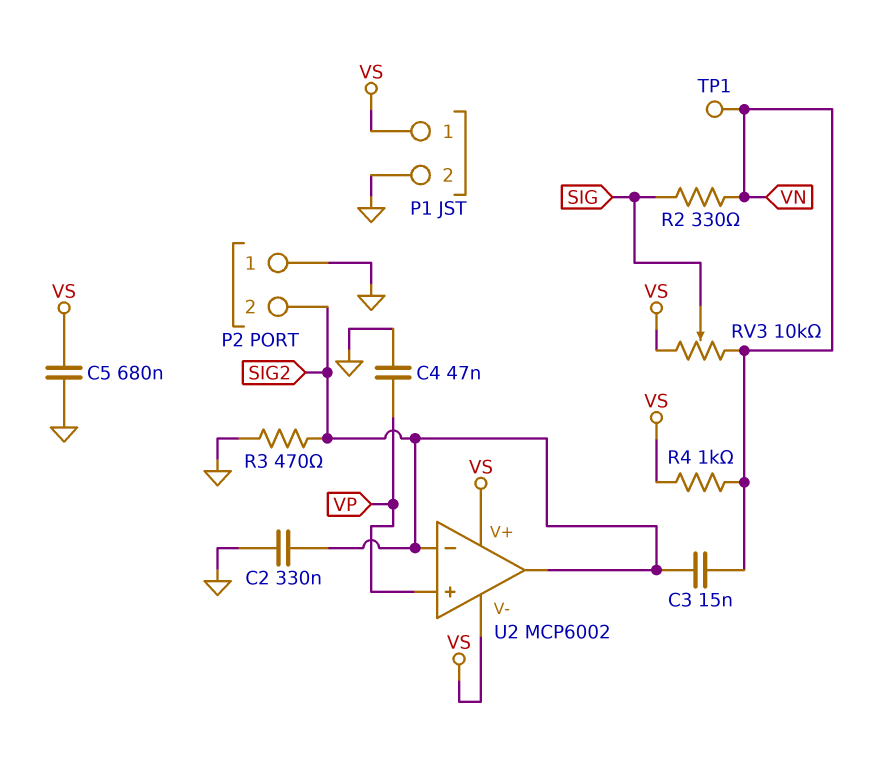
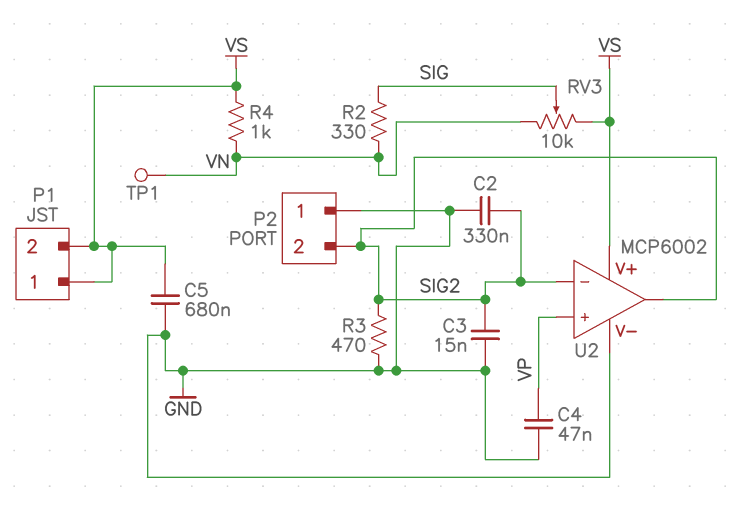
C3: 15nF (SIG2, VN) -> 15nF (GND, SIG2)
P1 pin 2: GND -> VS
U2 pin V-: VS -> GND

